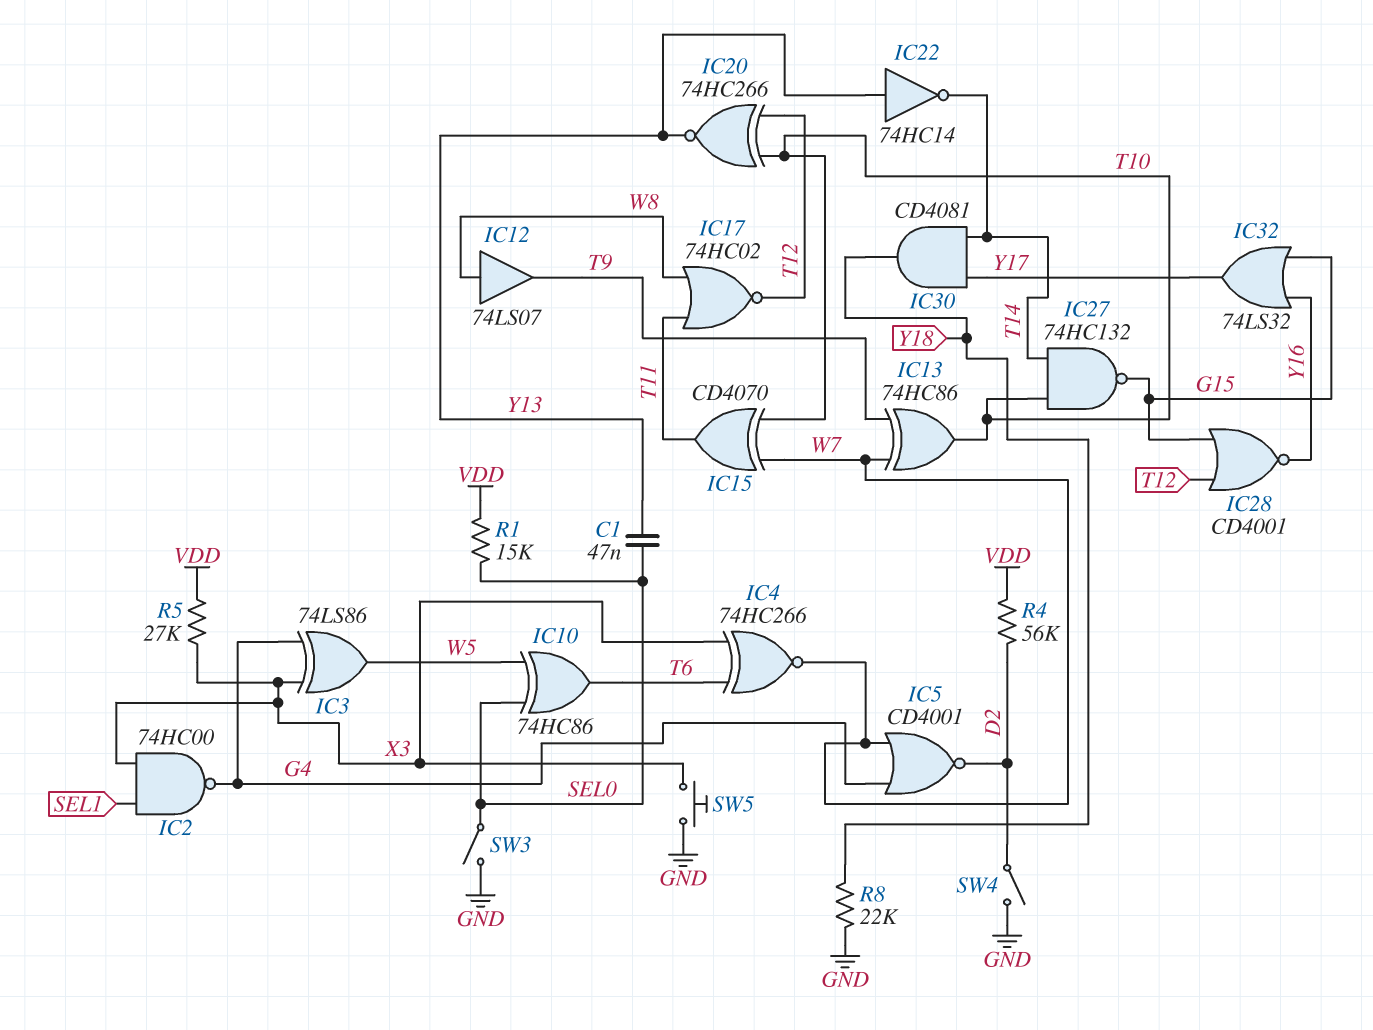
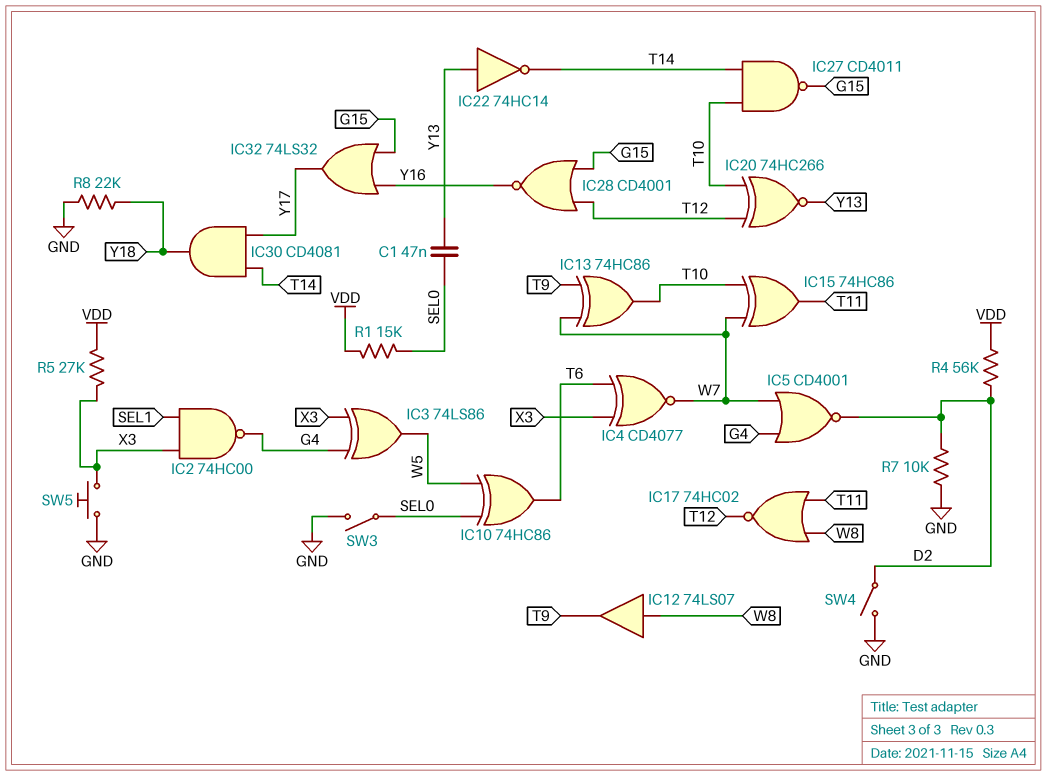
IC4: XNOR 74HC266 (in T6, in X3, out W7) -> XNOR CD4077 (in T6, in X3, out W7)
IC15: XOR CD4070 (in T10, in W7, out T11) -> XOR 74HC86 (in T10, in W7, out T11)
IC27: NAND 74HC132 (in T10, in T14, out G15) -> NAND CD4011 (in T10, in T14, out G15)
R7: none -> 10k (D2, GND)

